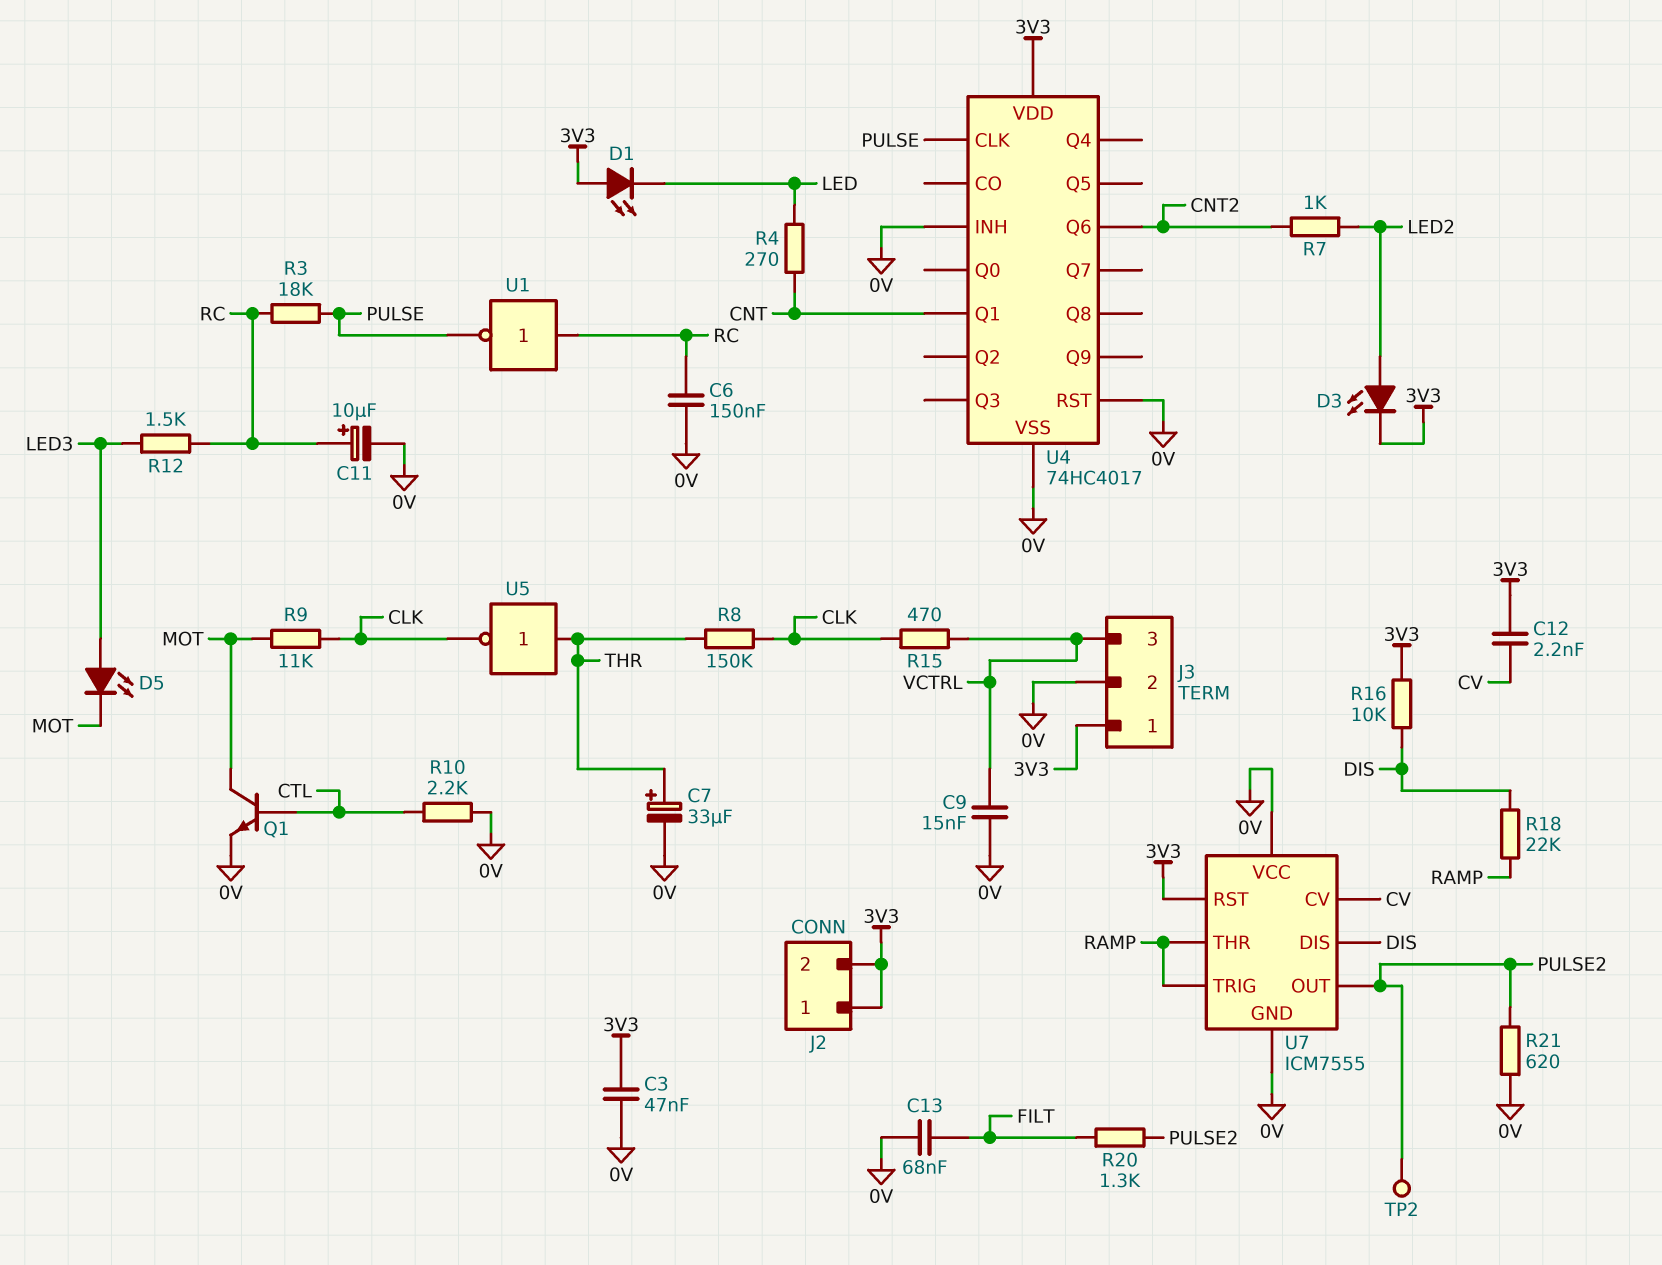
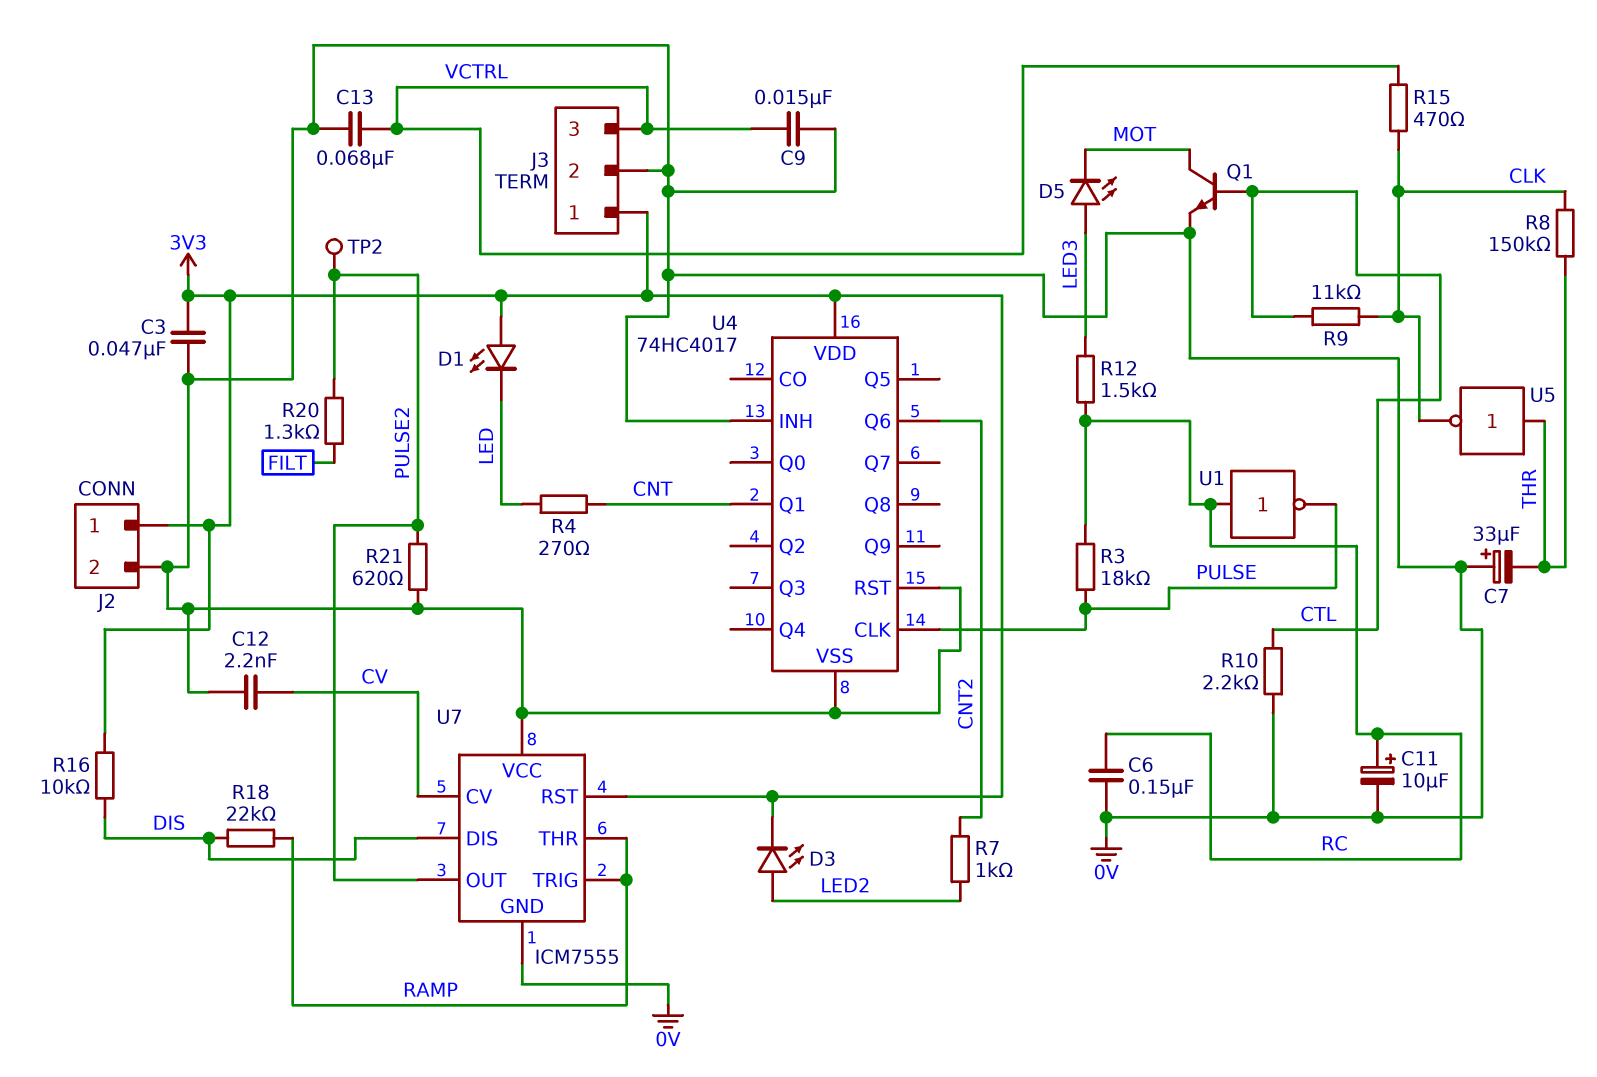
C7: 33uF (plus THR, minus 0V) -> 33uF (plus 0V, minus THR)
C12: 2.2nF (3V3, CV) -> 2.2nF (0V, CV)
C13: 68nF (0V, FILT) -> 68nF (0V, VCTRL)
J2 pin 2: 3V3 -> 0V
R9: 11k (CLK, MOT) -> 11k (CLK, CTL)

